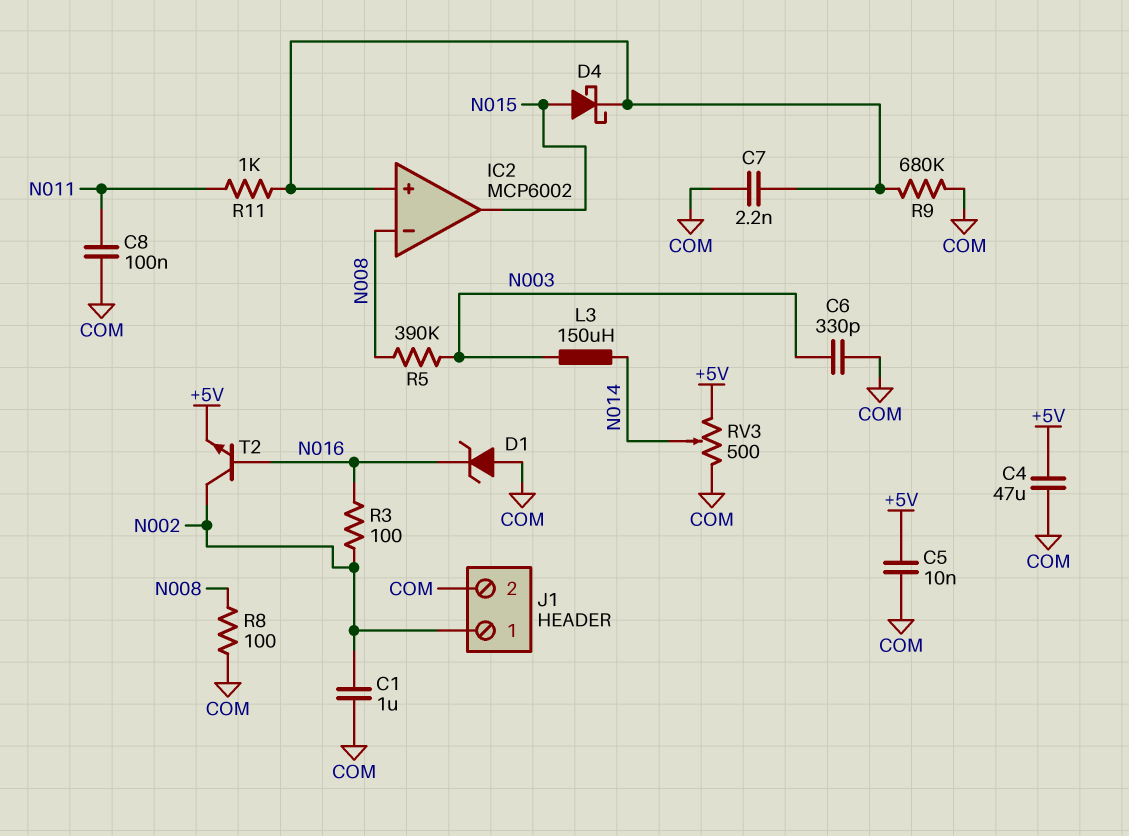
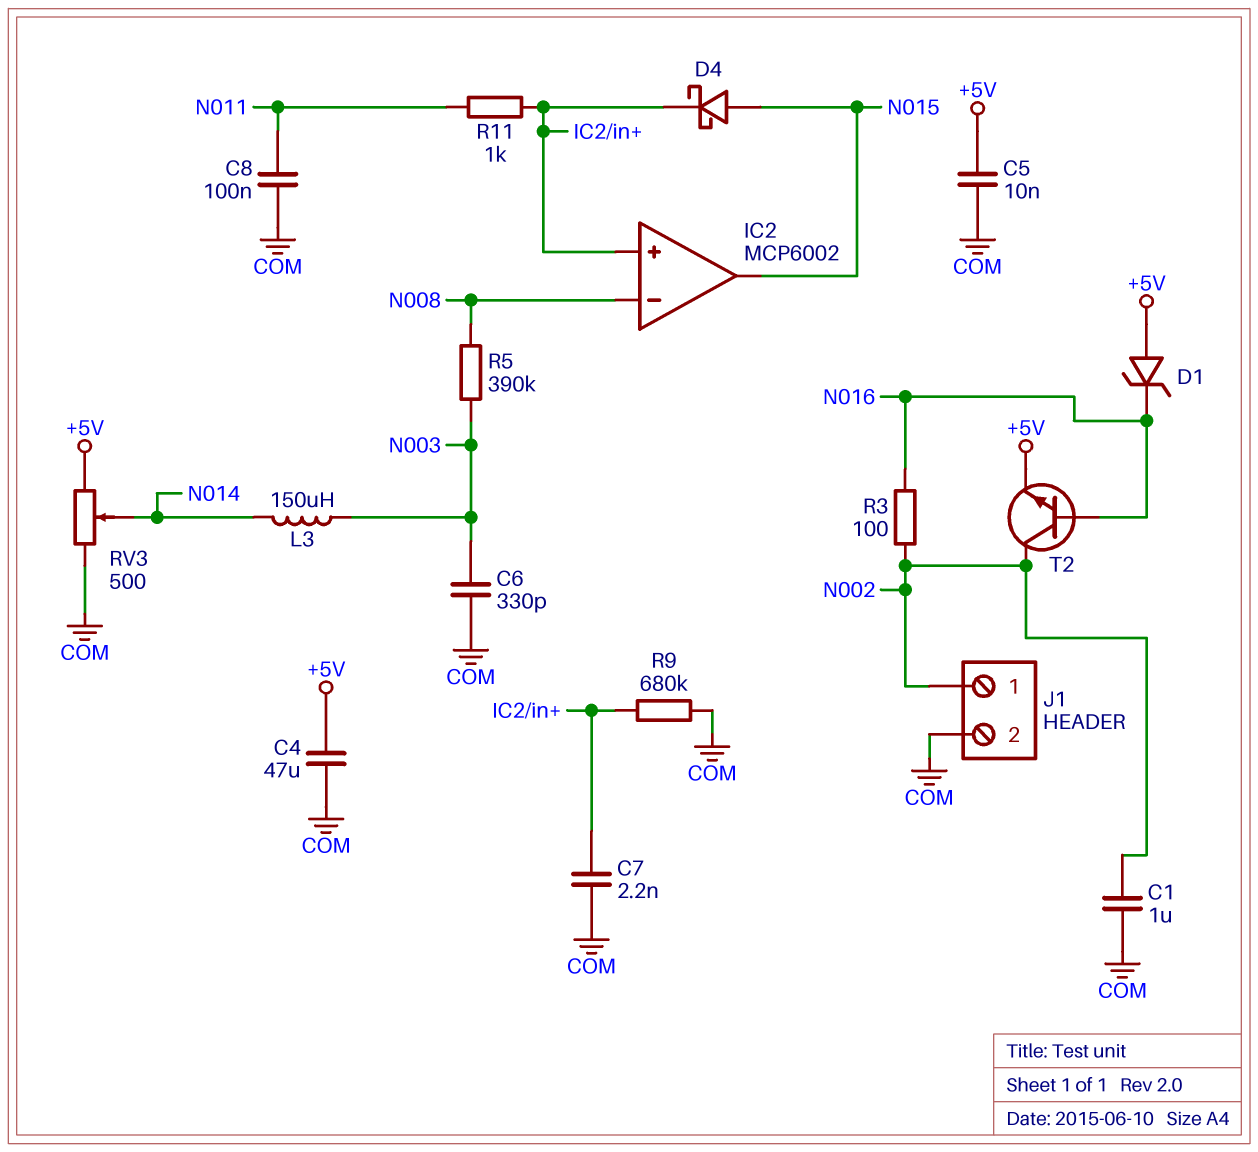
D1: zener (A COM, K N016) -> zener (A +5V, K N016)
R8: 100 (COM, N008) -> none

